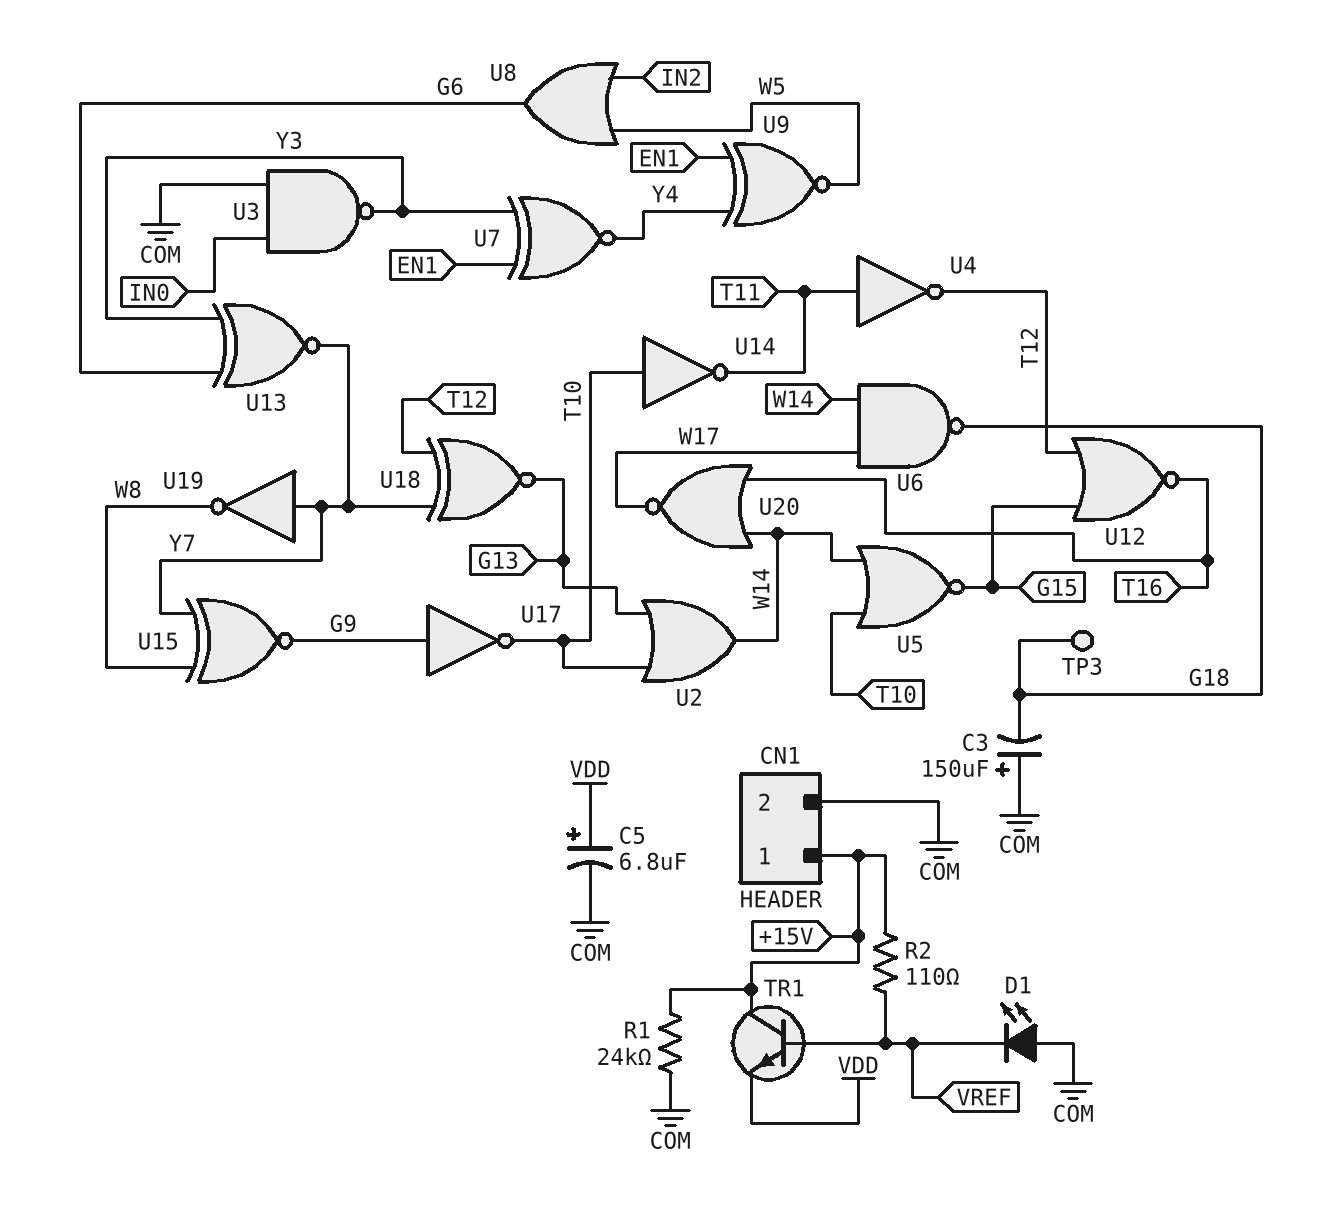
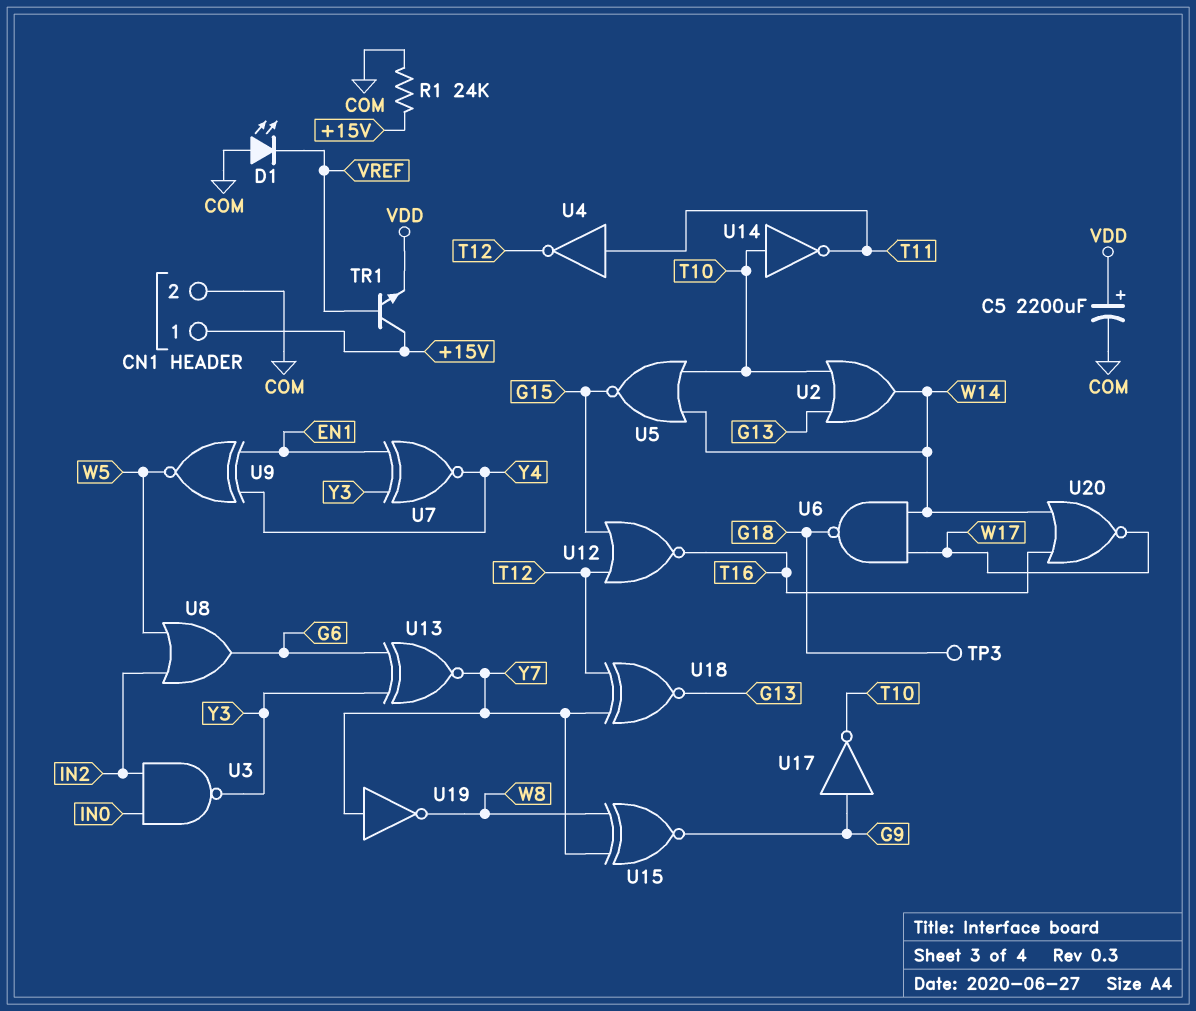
C3: 150uF (plus COM, minus G18) -> none
C5: 6.8uF (plus VDD, minus COM) -> 2200uF (plus VDD, minus COM)
R2: 110 (+15V, VREF) -> none
U3: NAND (in COM, in IN0, out Y3) -> NAND (in IN0, in IN2, out Y3)

